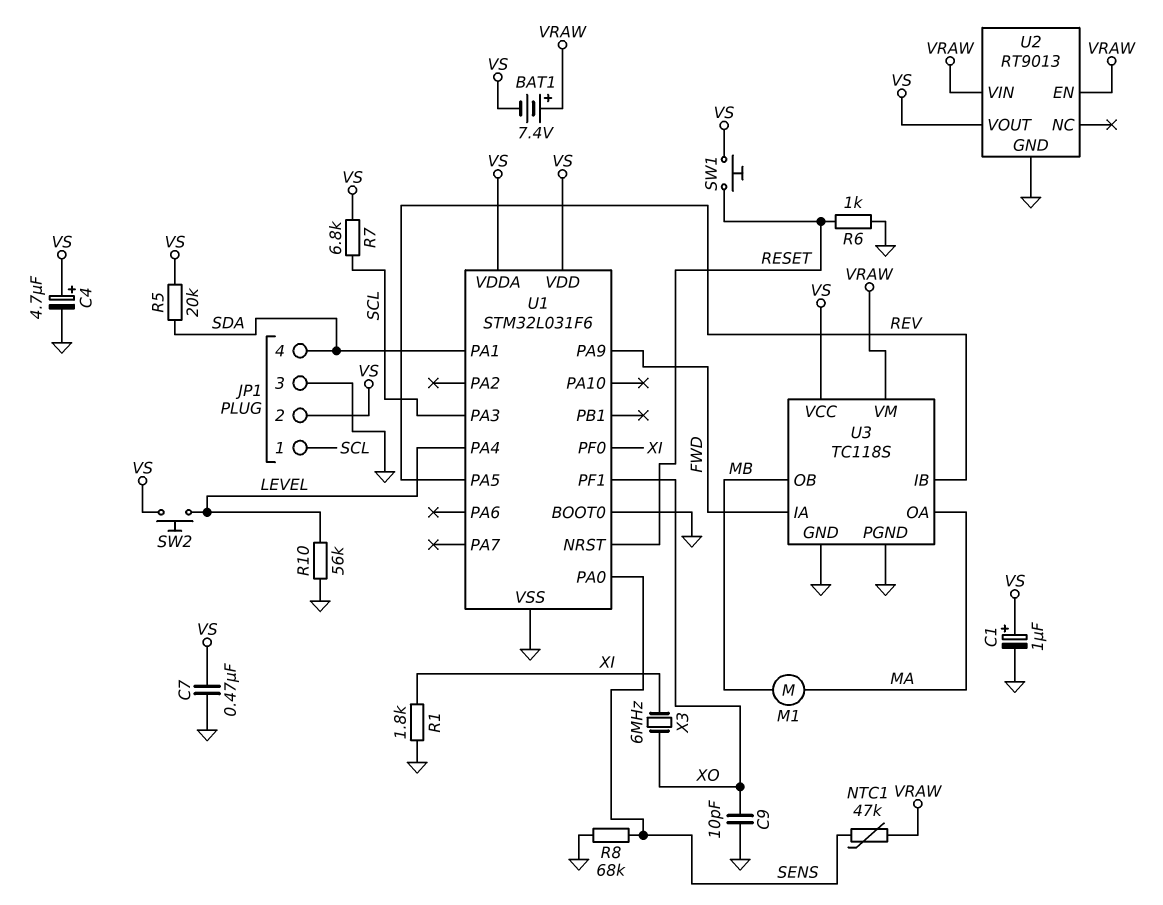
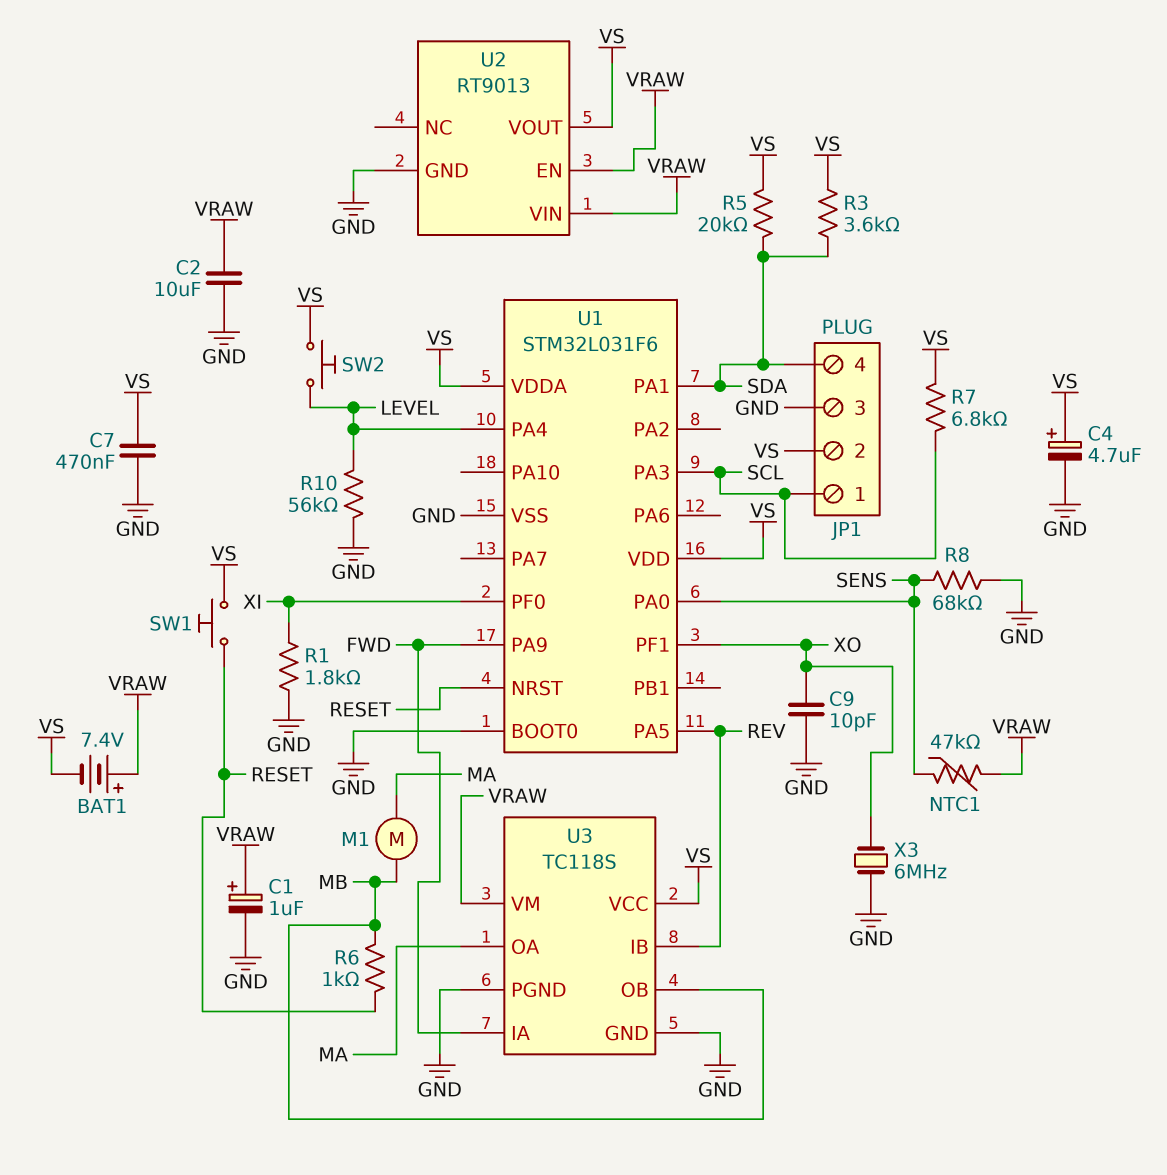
C1: 1uF (plus VS, minus GND) -> 1uF (plus VRAW, minus GND)
C2: none -> 10uF (GND, VRAW)
R3: none -> 3.6k (SDA, VS)
R6: 1k (GND, RESET) -> 1k (MB, RESET)
X3: 6MHz (XI, XO) -> 6MHz (GND, XO)

